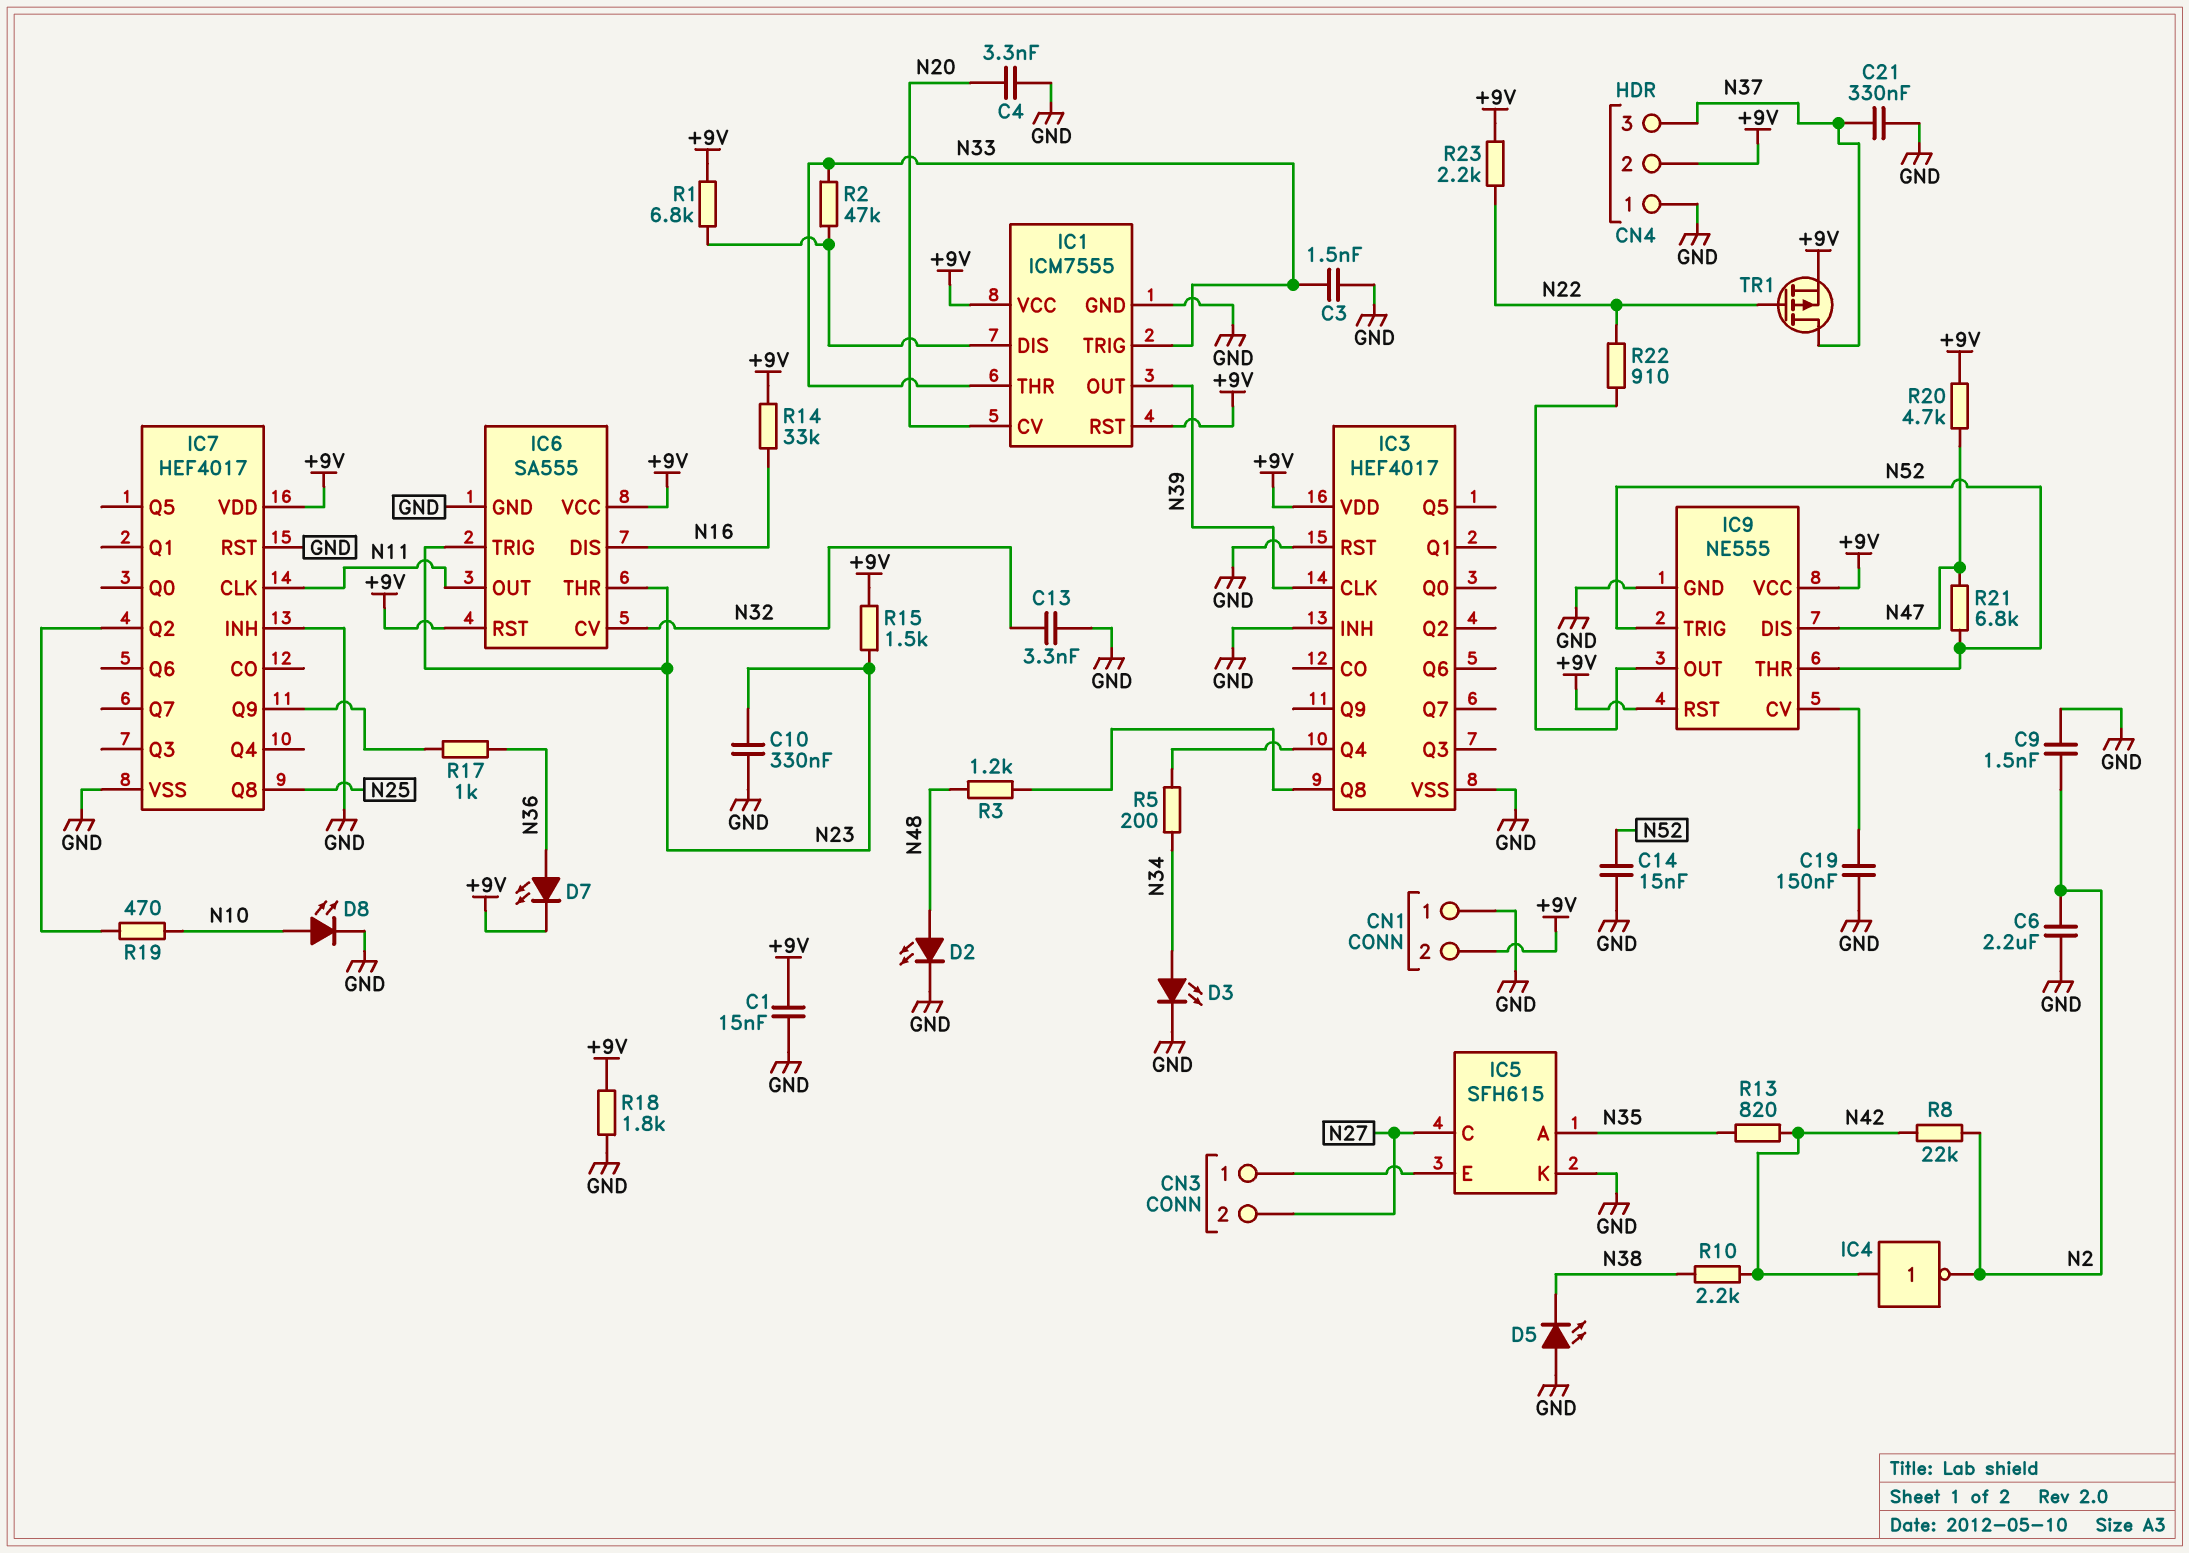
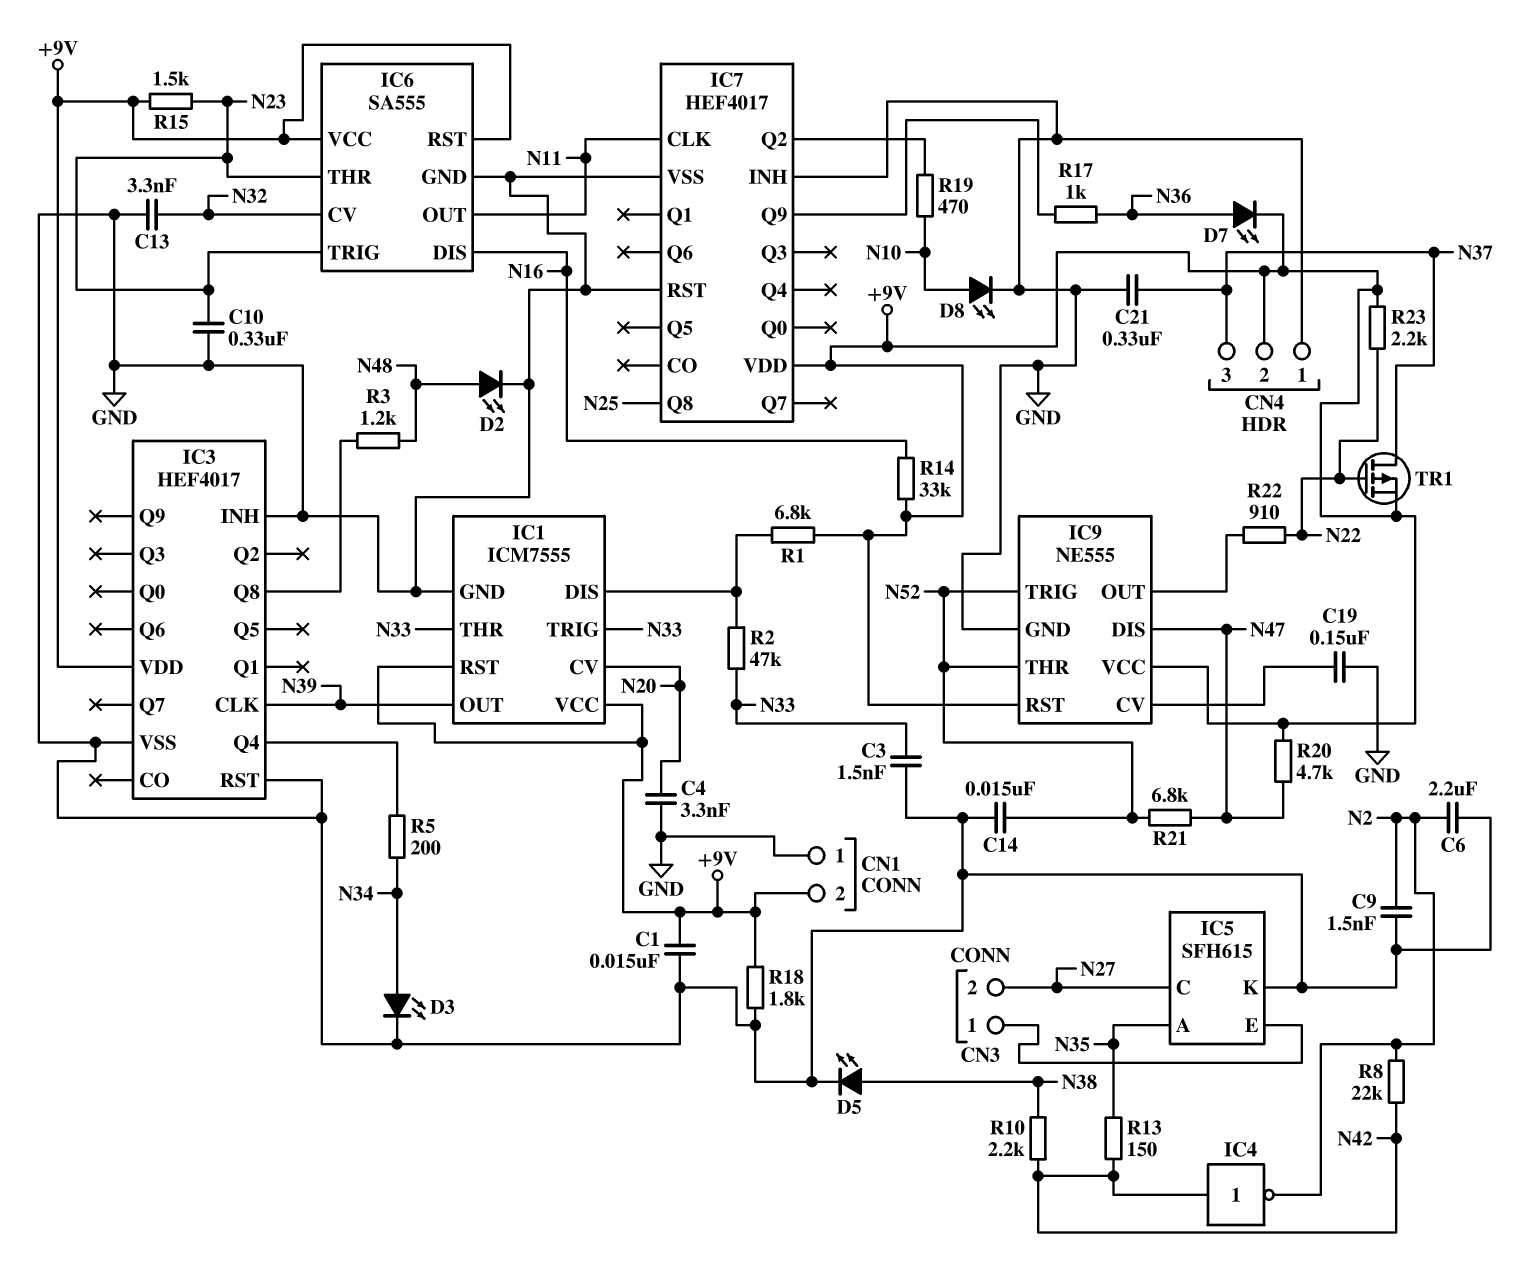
D5: LED (A GND, K N38) -> LED (A N38, K GND)
R13: 820 (N35, N42) -> 150 (N35, N42)

